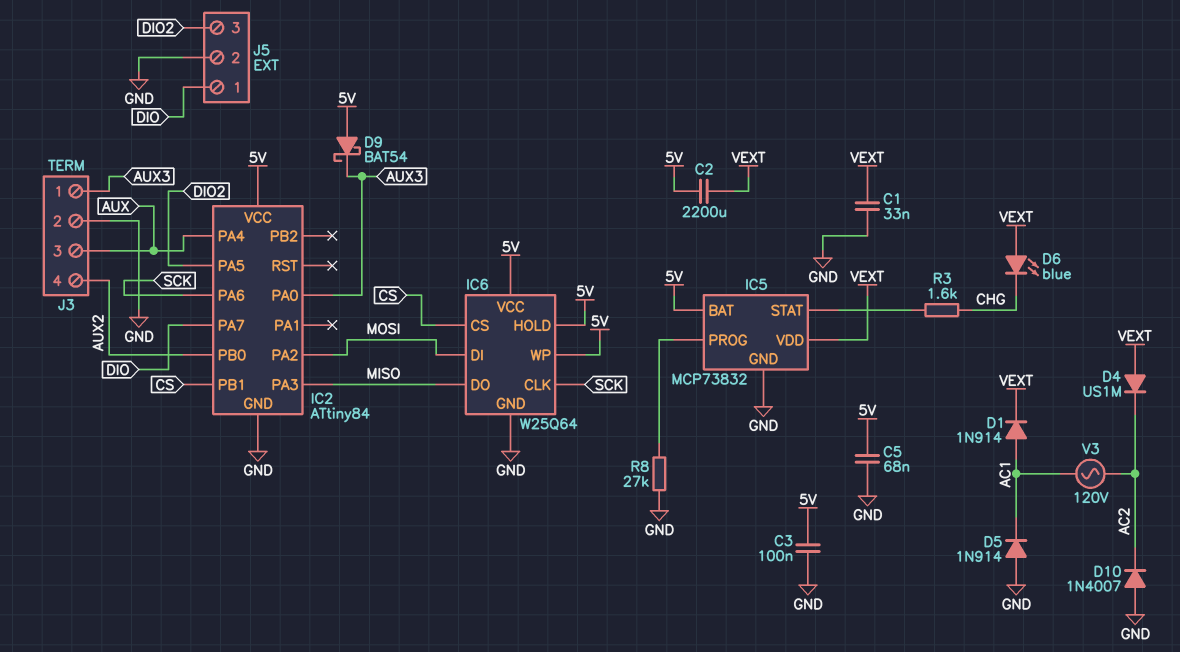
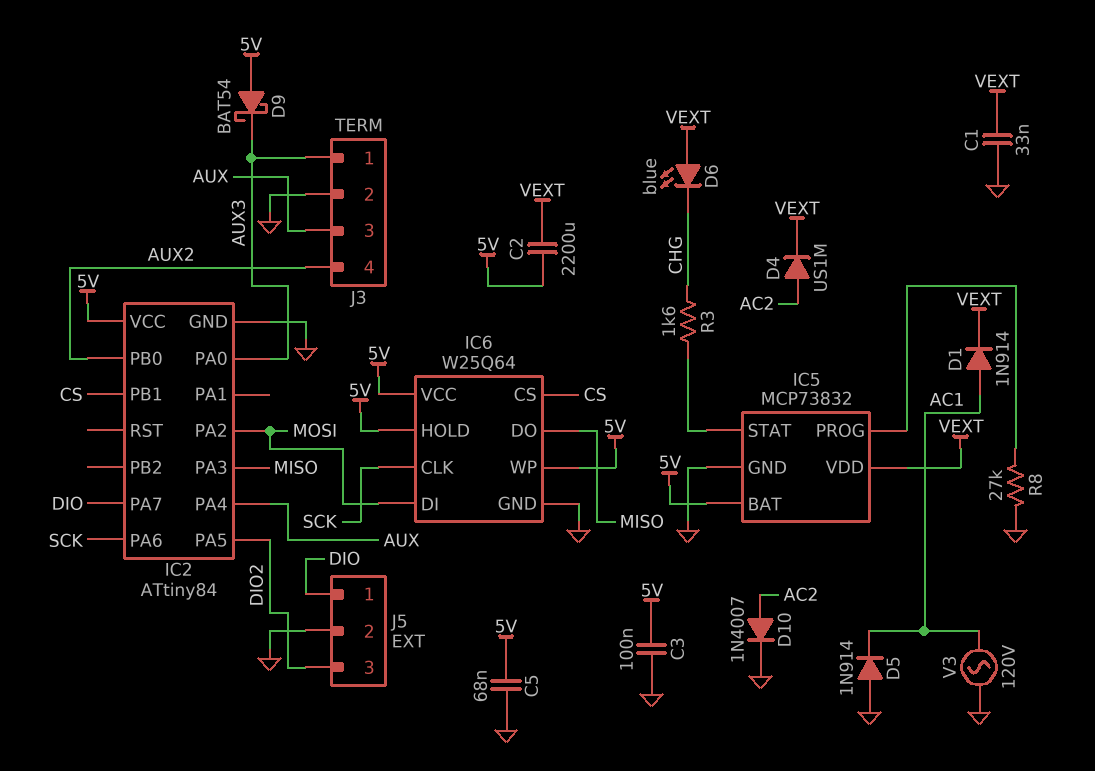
D4: diode US1M (A VEXT, K AC2) -> diode US1M (A AC2, K VEXT)
D10: diode 1N4007 (A GND, K AC2) -> diode 1N4007 (A AC2, K GND)
V3: AC 120V (AC1, AC2) -> AC 120V (AC1, GND)

